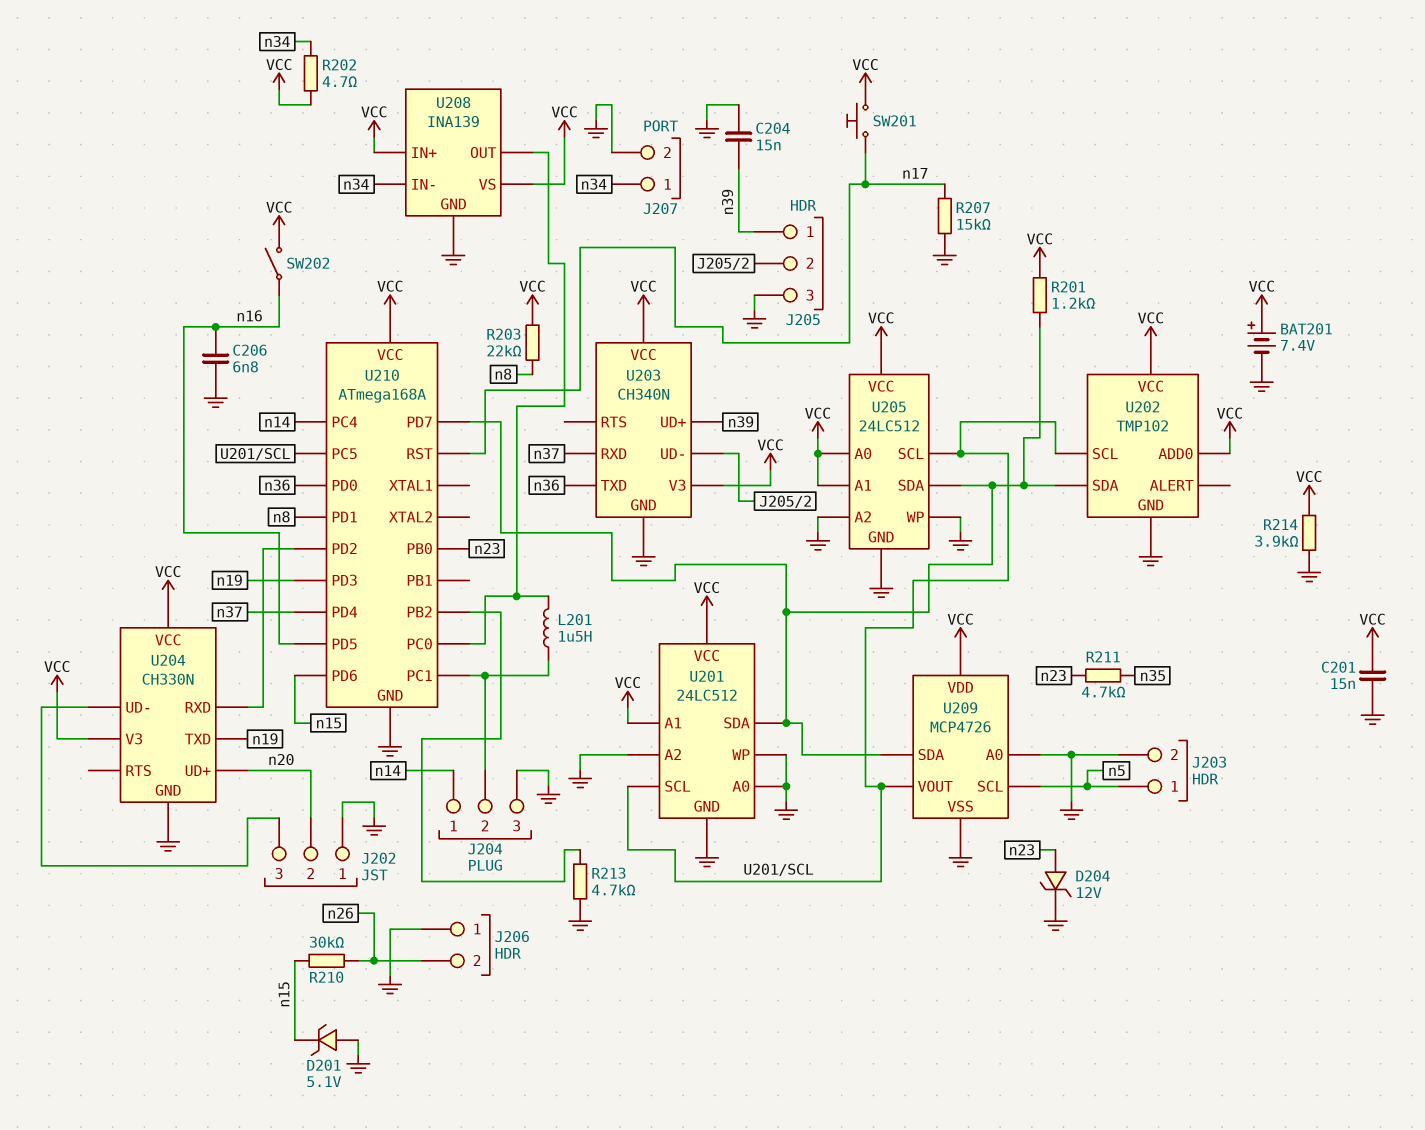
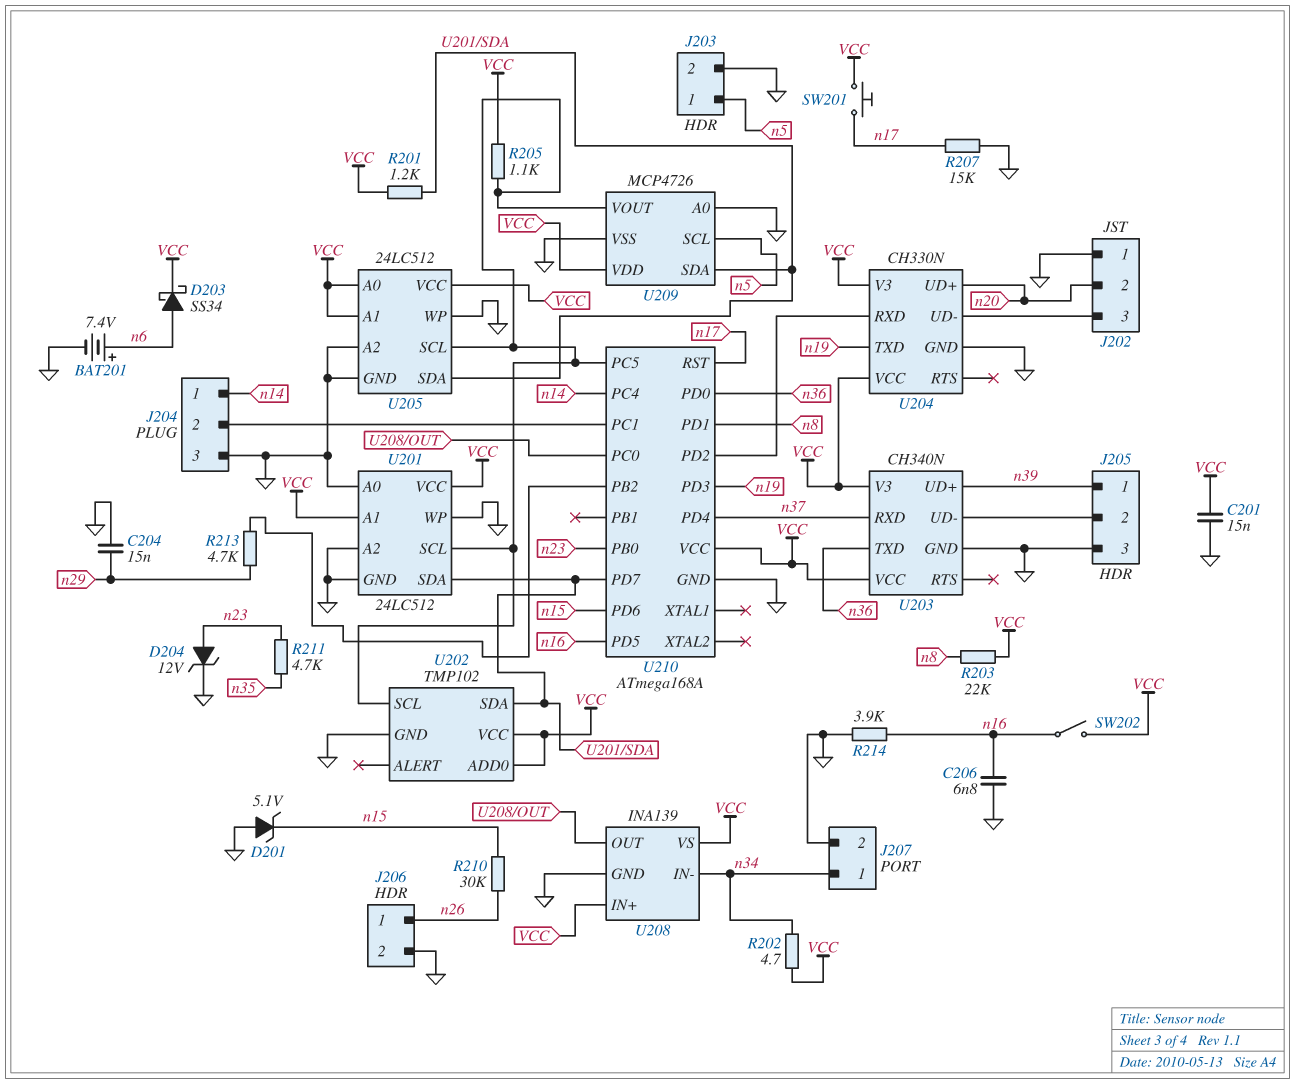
BAT201: 7.4V (plus VCC, minus GND) -> 7.4V (plus n6, minus GND)
C204: 15nF (GND, n39) -> 15nF (GND, n29)
D203: none -> schottky SS34 (A n6, K VCC)
J206 pin 1: GND -> n26
J206 pin 2: n26 -> GND
L201: 1.5uH (J204/2, U208/OUT) -> none
R205: none -> 1.1k (U201/SCL, VCC)
R213: 4.7k (GND, U210/PB2) -> 4.7k (U210/PB2, n29)
R214: 3.9k (GND, VCC) -> 3.9k (GND, n16)

